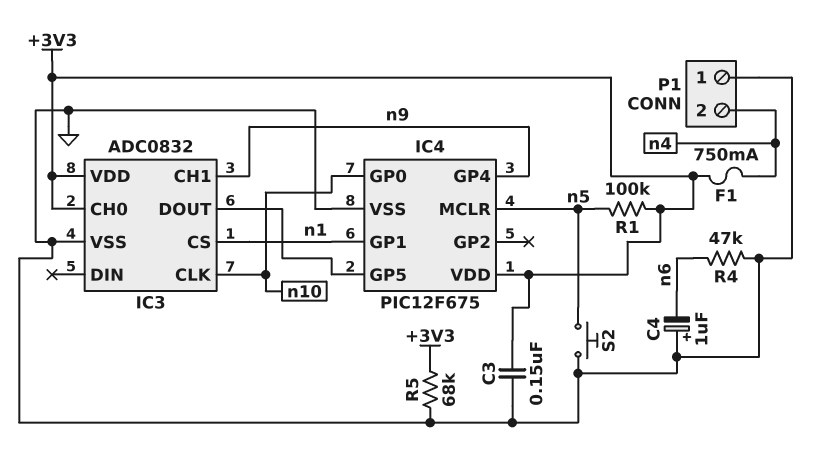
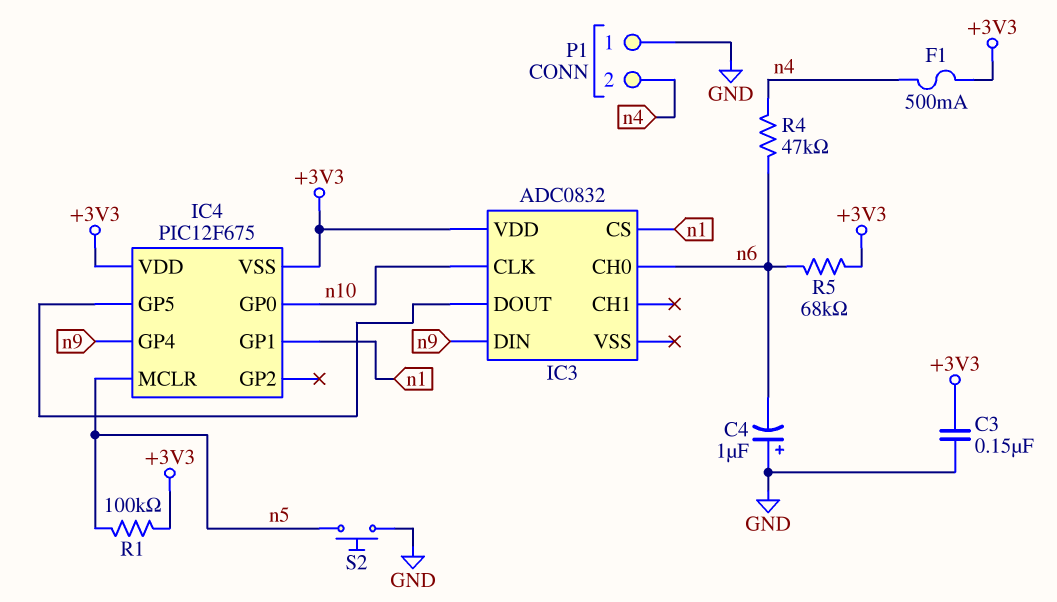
F1: 750mA (+3V3, n4) -> 500mA (+3V3, n4)
IC3 pin CH0: +3V3 -> n6
IC3 pin CH1: n9 -> none
IC3 pin DIN: none -> n9
IC3 pin VSS: GND -> none
IC4 pin VSS: GND -> +3V3
R4: 47k (GND, n6) -> 47k (n4, n6)
R5: 68k (+3V3, GND) -> 68k (+3V3, n6)

